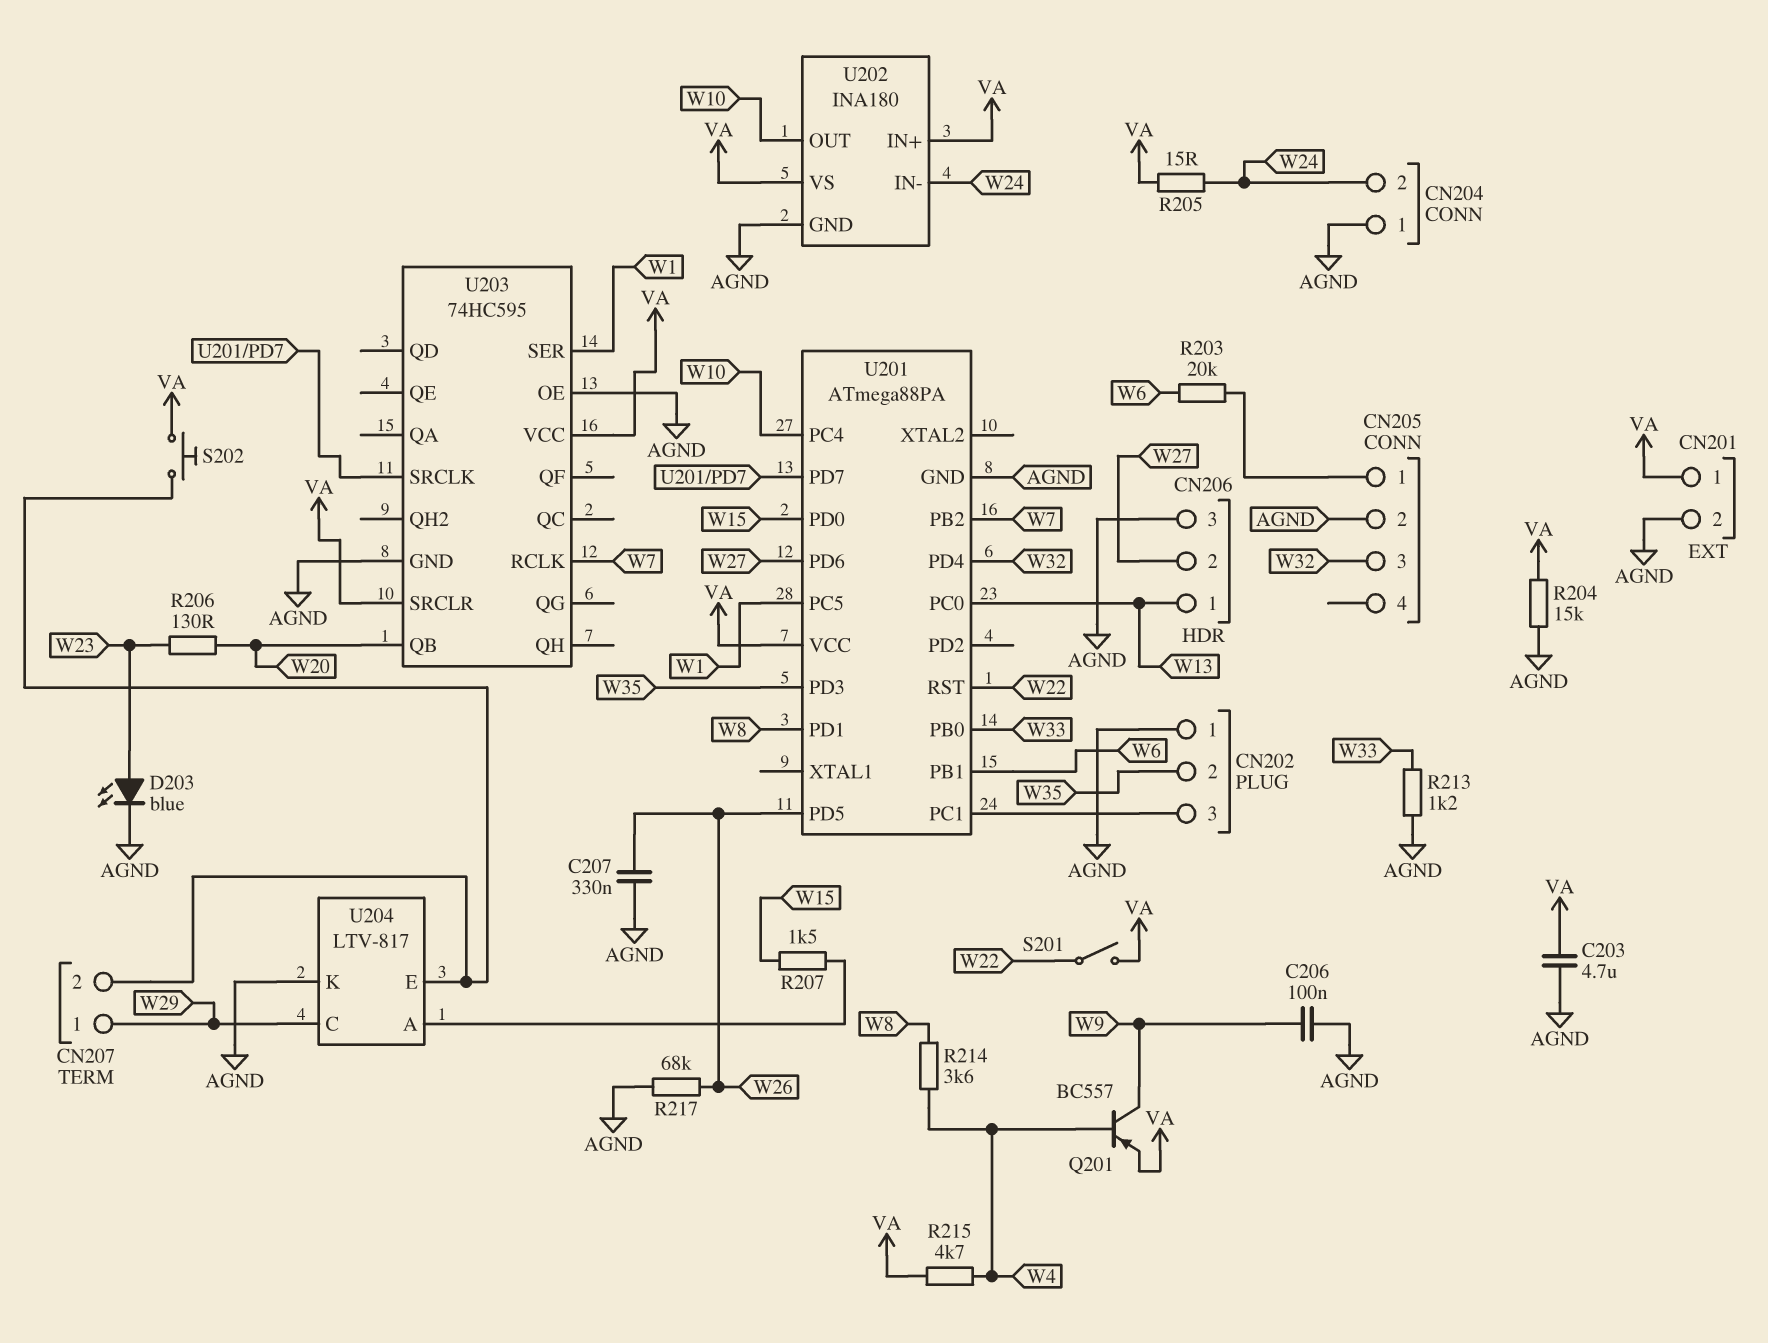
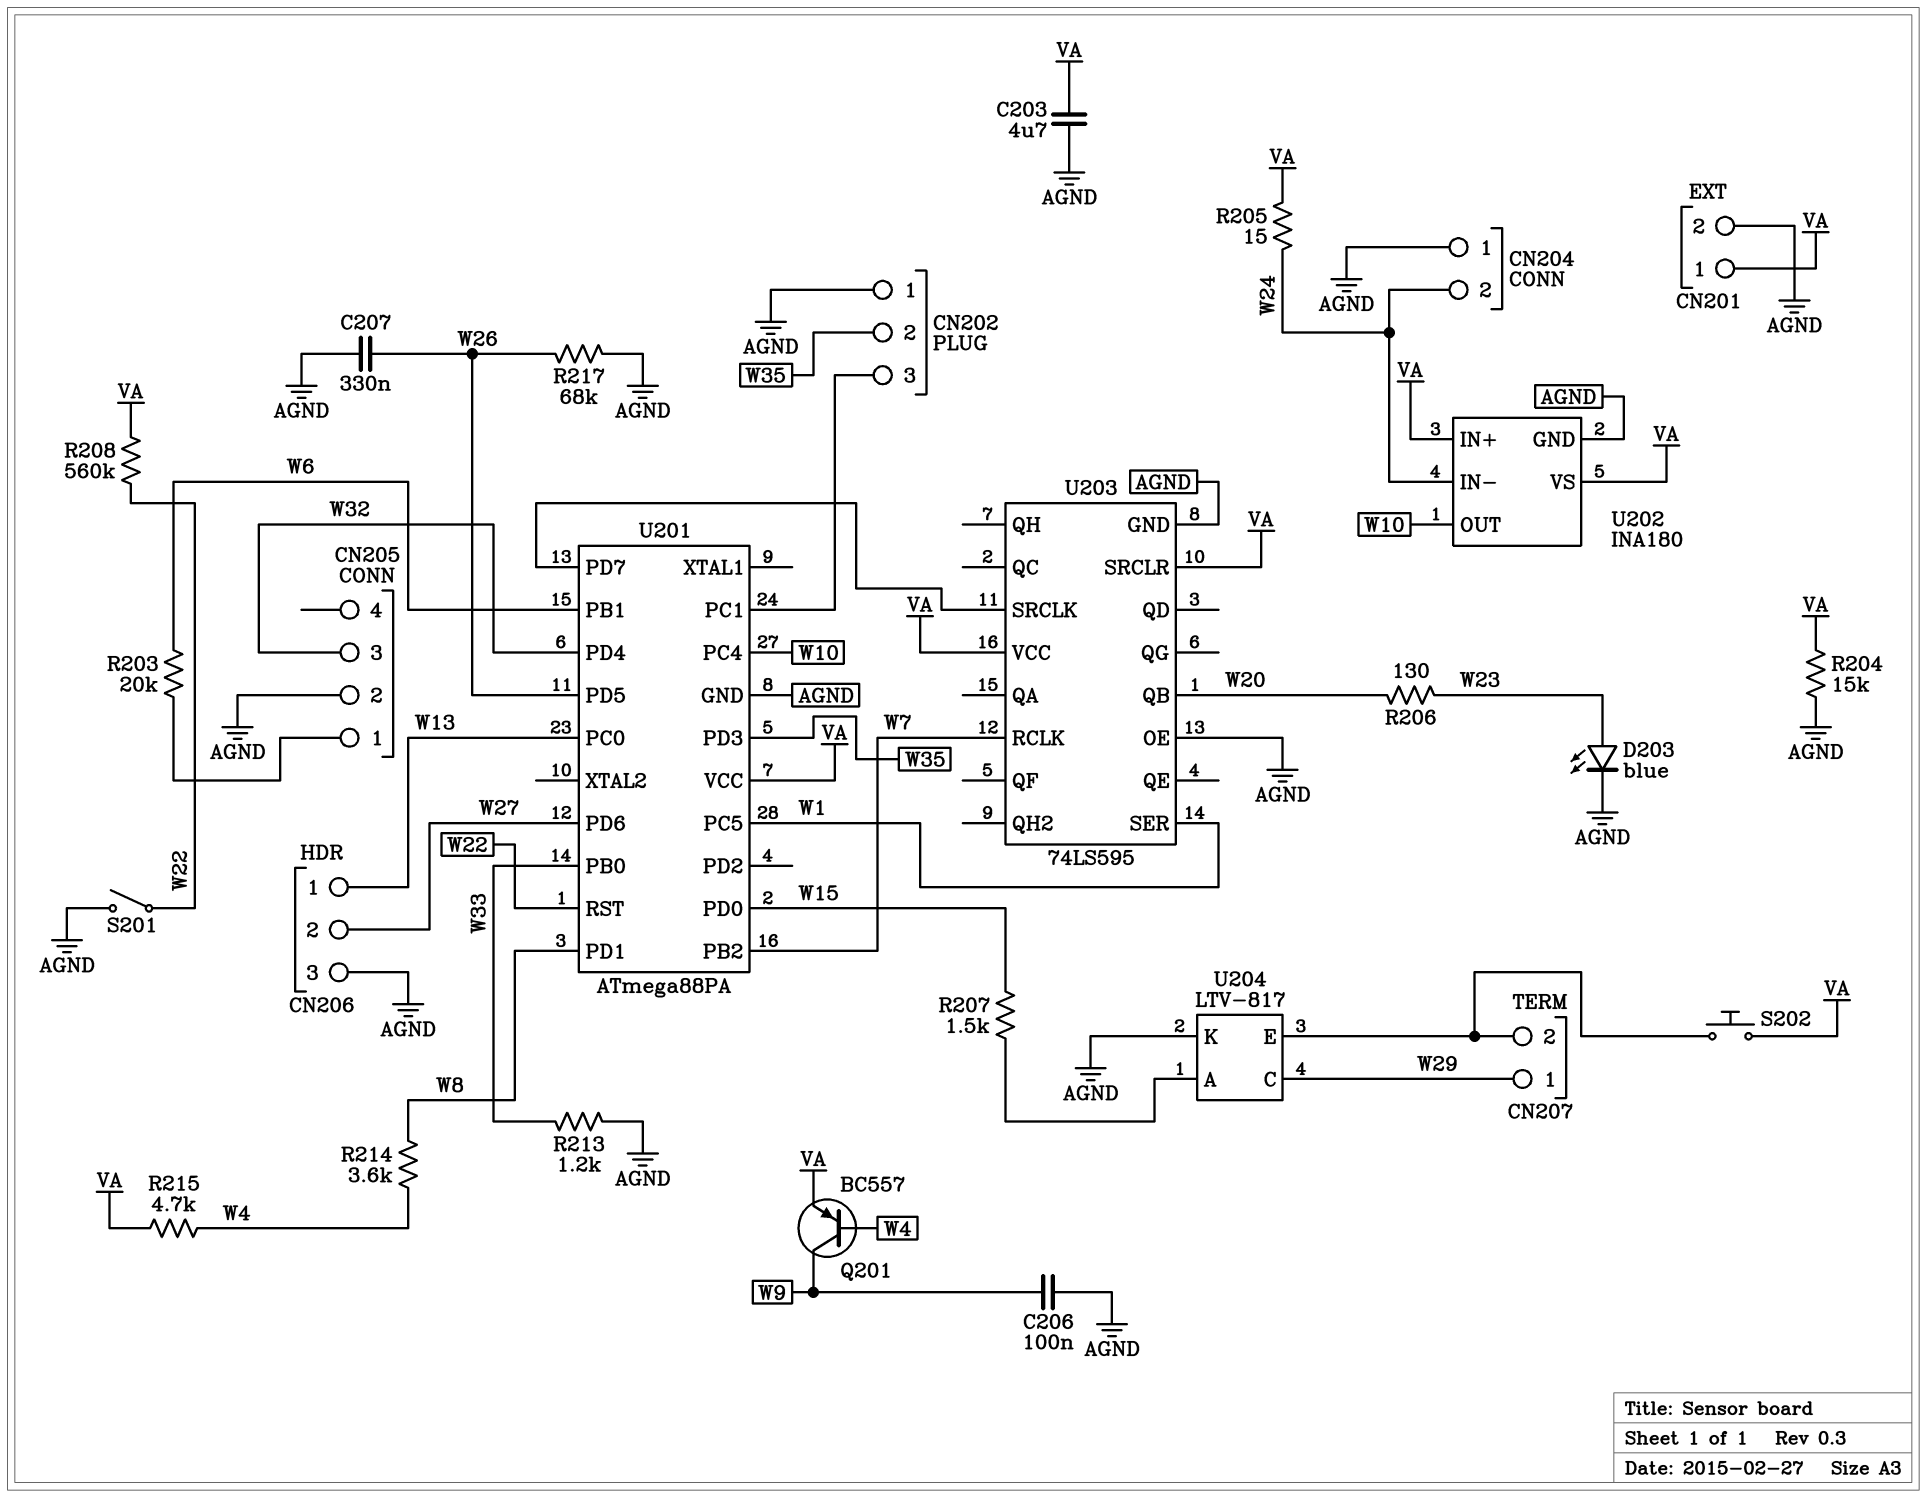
R208: none -> 560k (VA, W22)
S201: switch (VA, W22) -> switch (AGND, W22)
U203: 74HC595 -> 74LS595

